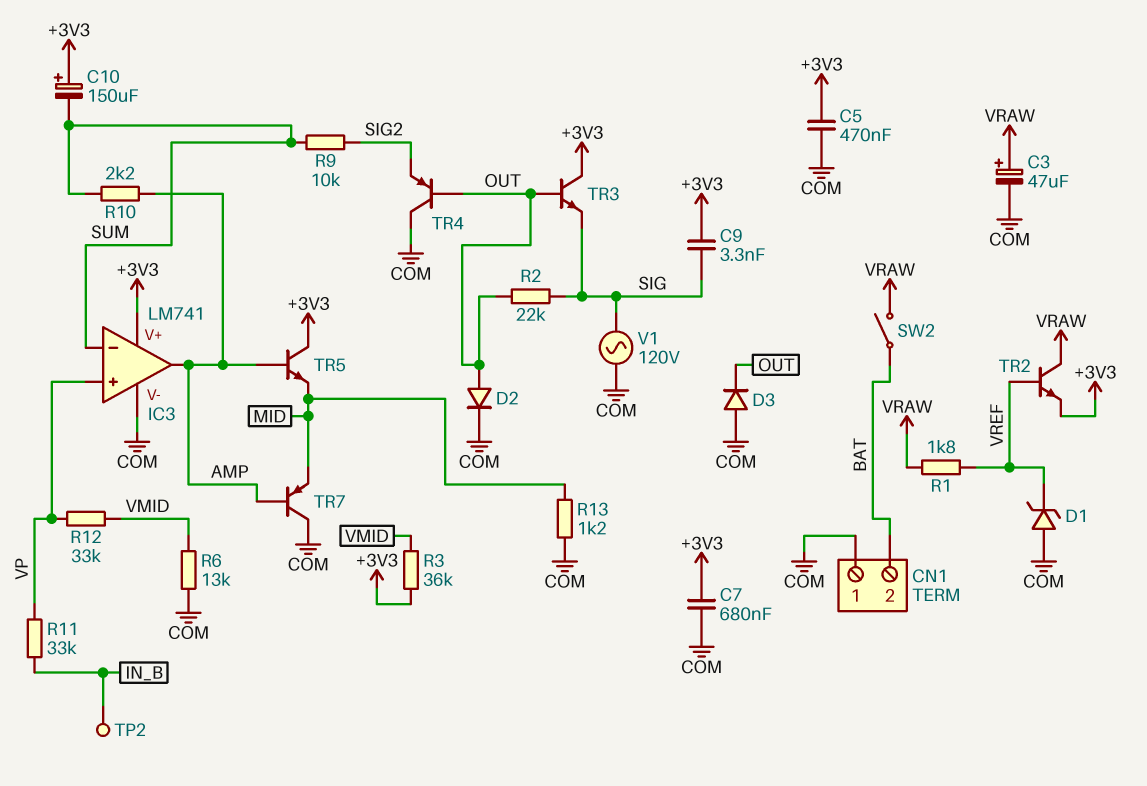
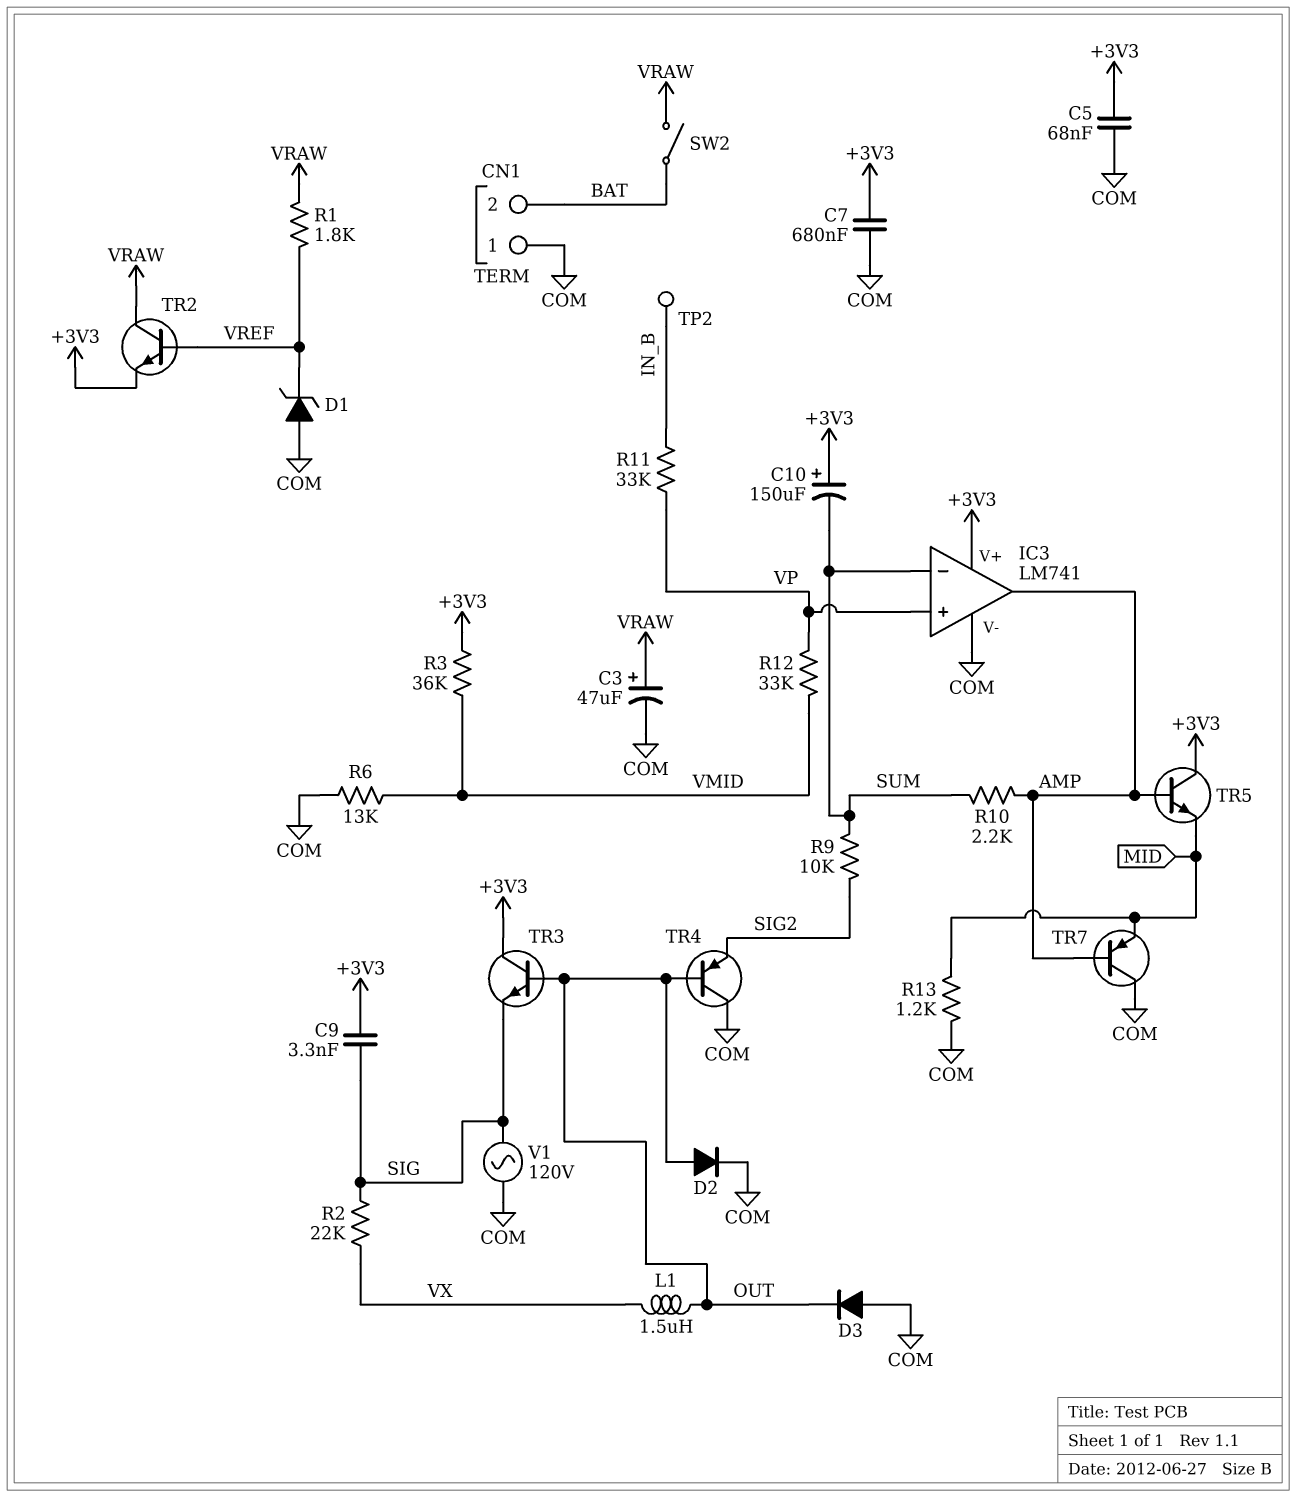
C5: 470nF (+3V3, COM) -> 68nF (+3V3, COM)
L1: none -> 1.5uH (OUT, VX)
R2: 22k (OUT, SIG) -> 22k (SIG, VX)

